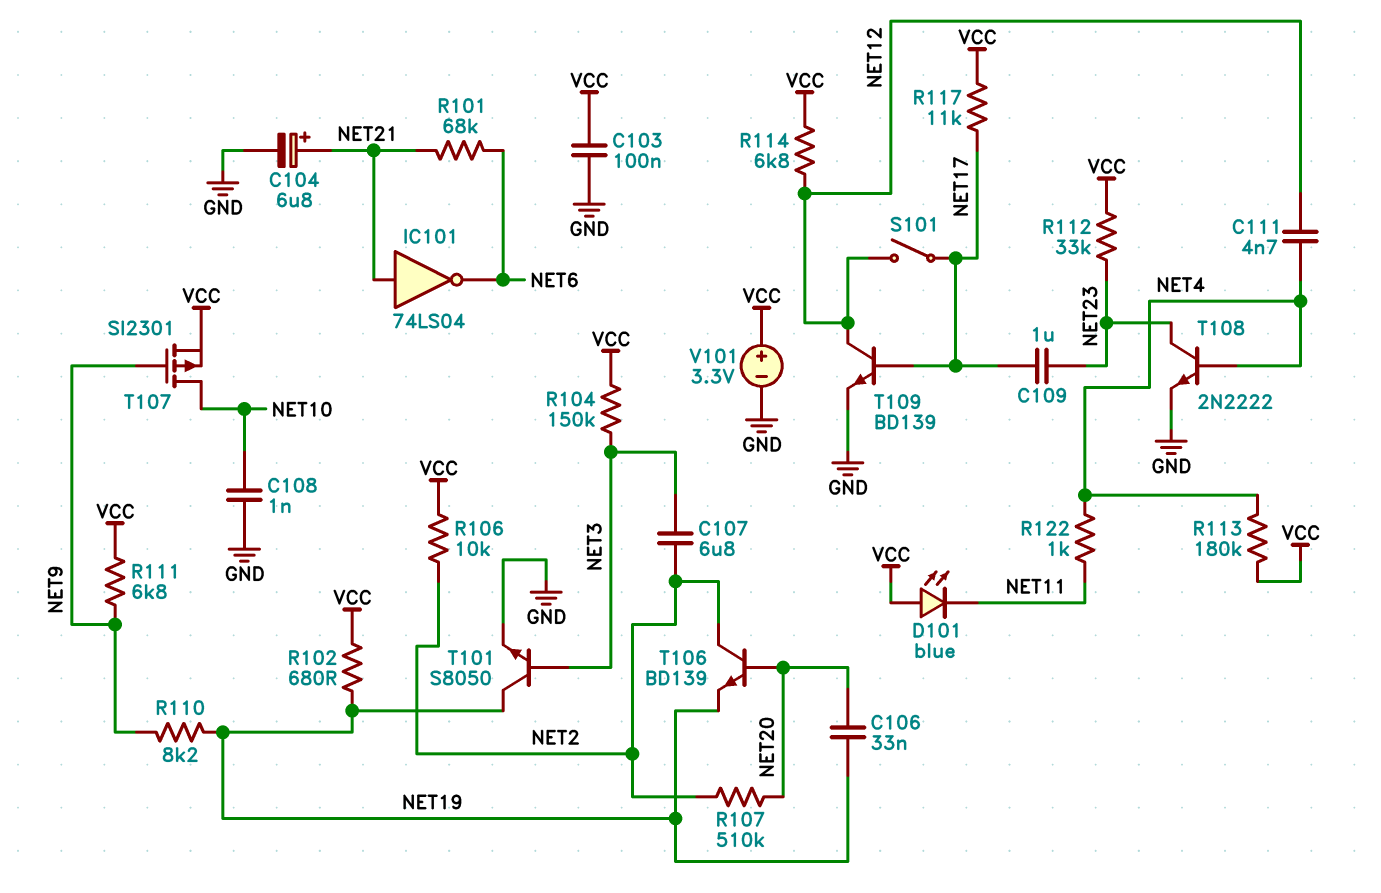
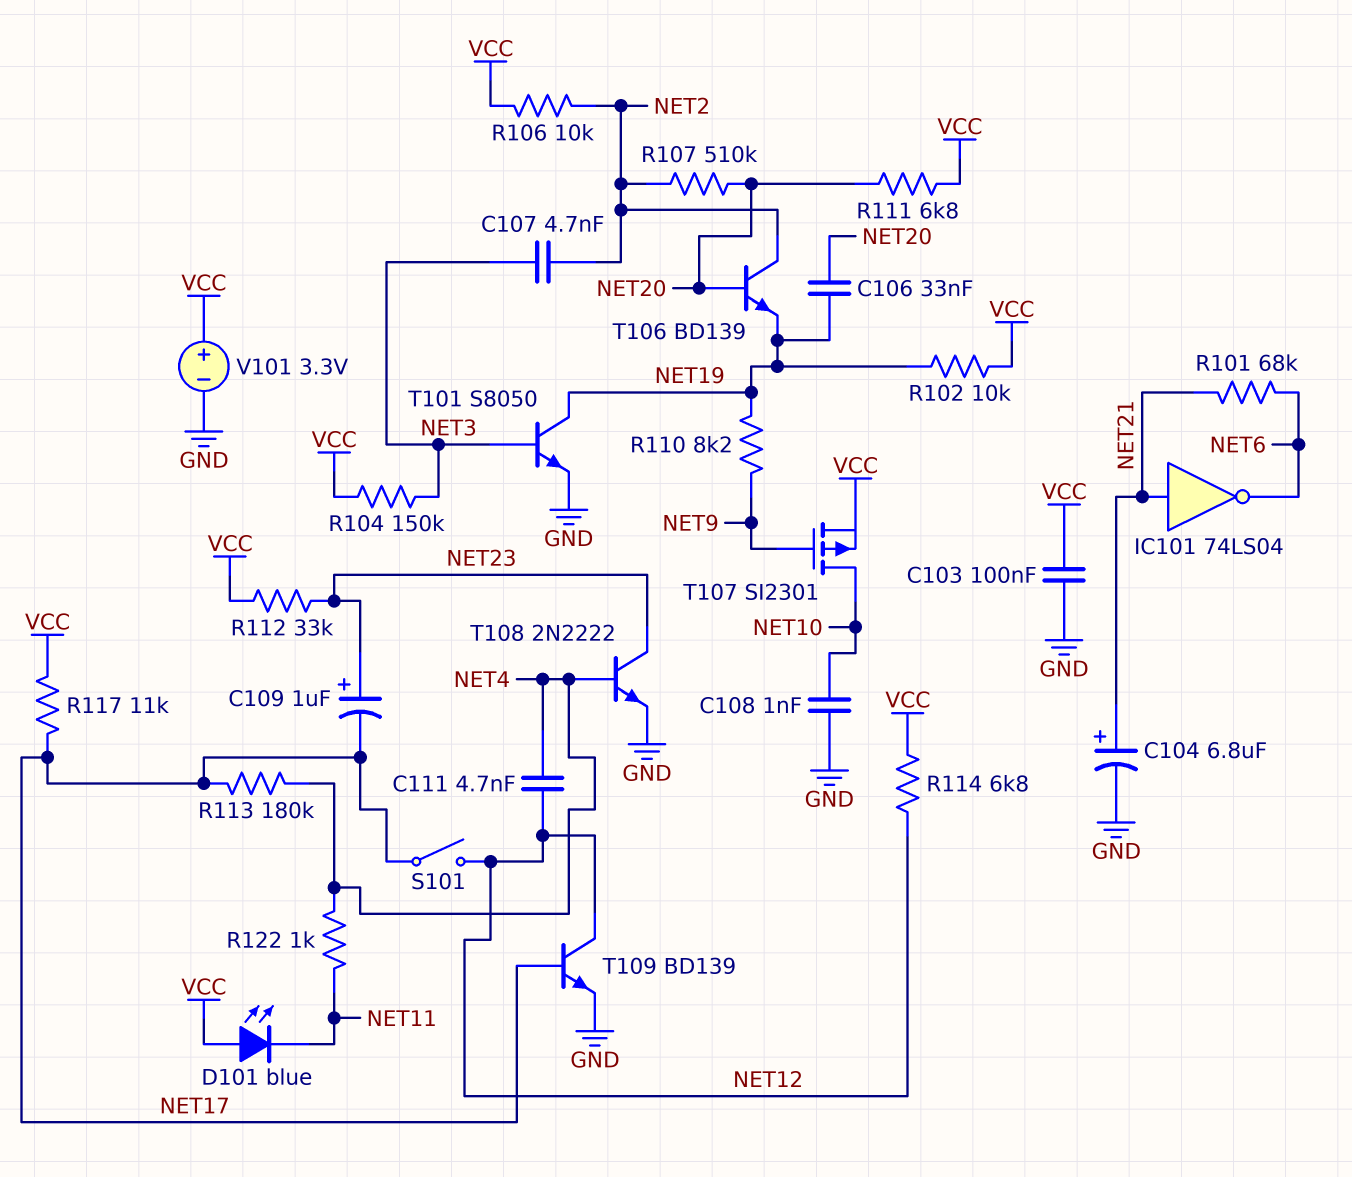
C107: 6.8uF (NET2, NET3) -> 4.7nF (NET2, NET3)
C109: 1uF (NET17, NET23) -> 1uF (plus NET23, minus NET17)
R102: 680 (NET19, VCC) -> 10k (NET19, VCC)
R111: 6.8k (NET9, VCC) -> 6.8k (NET20, VCC)
R113: 180k (NET4, VCC) -> 180k (NET4, NET17)

